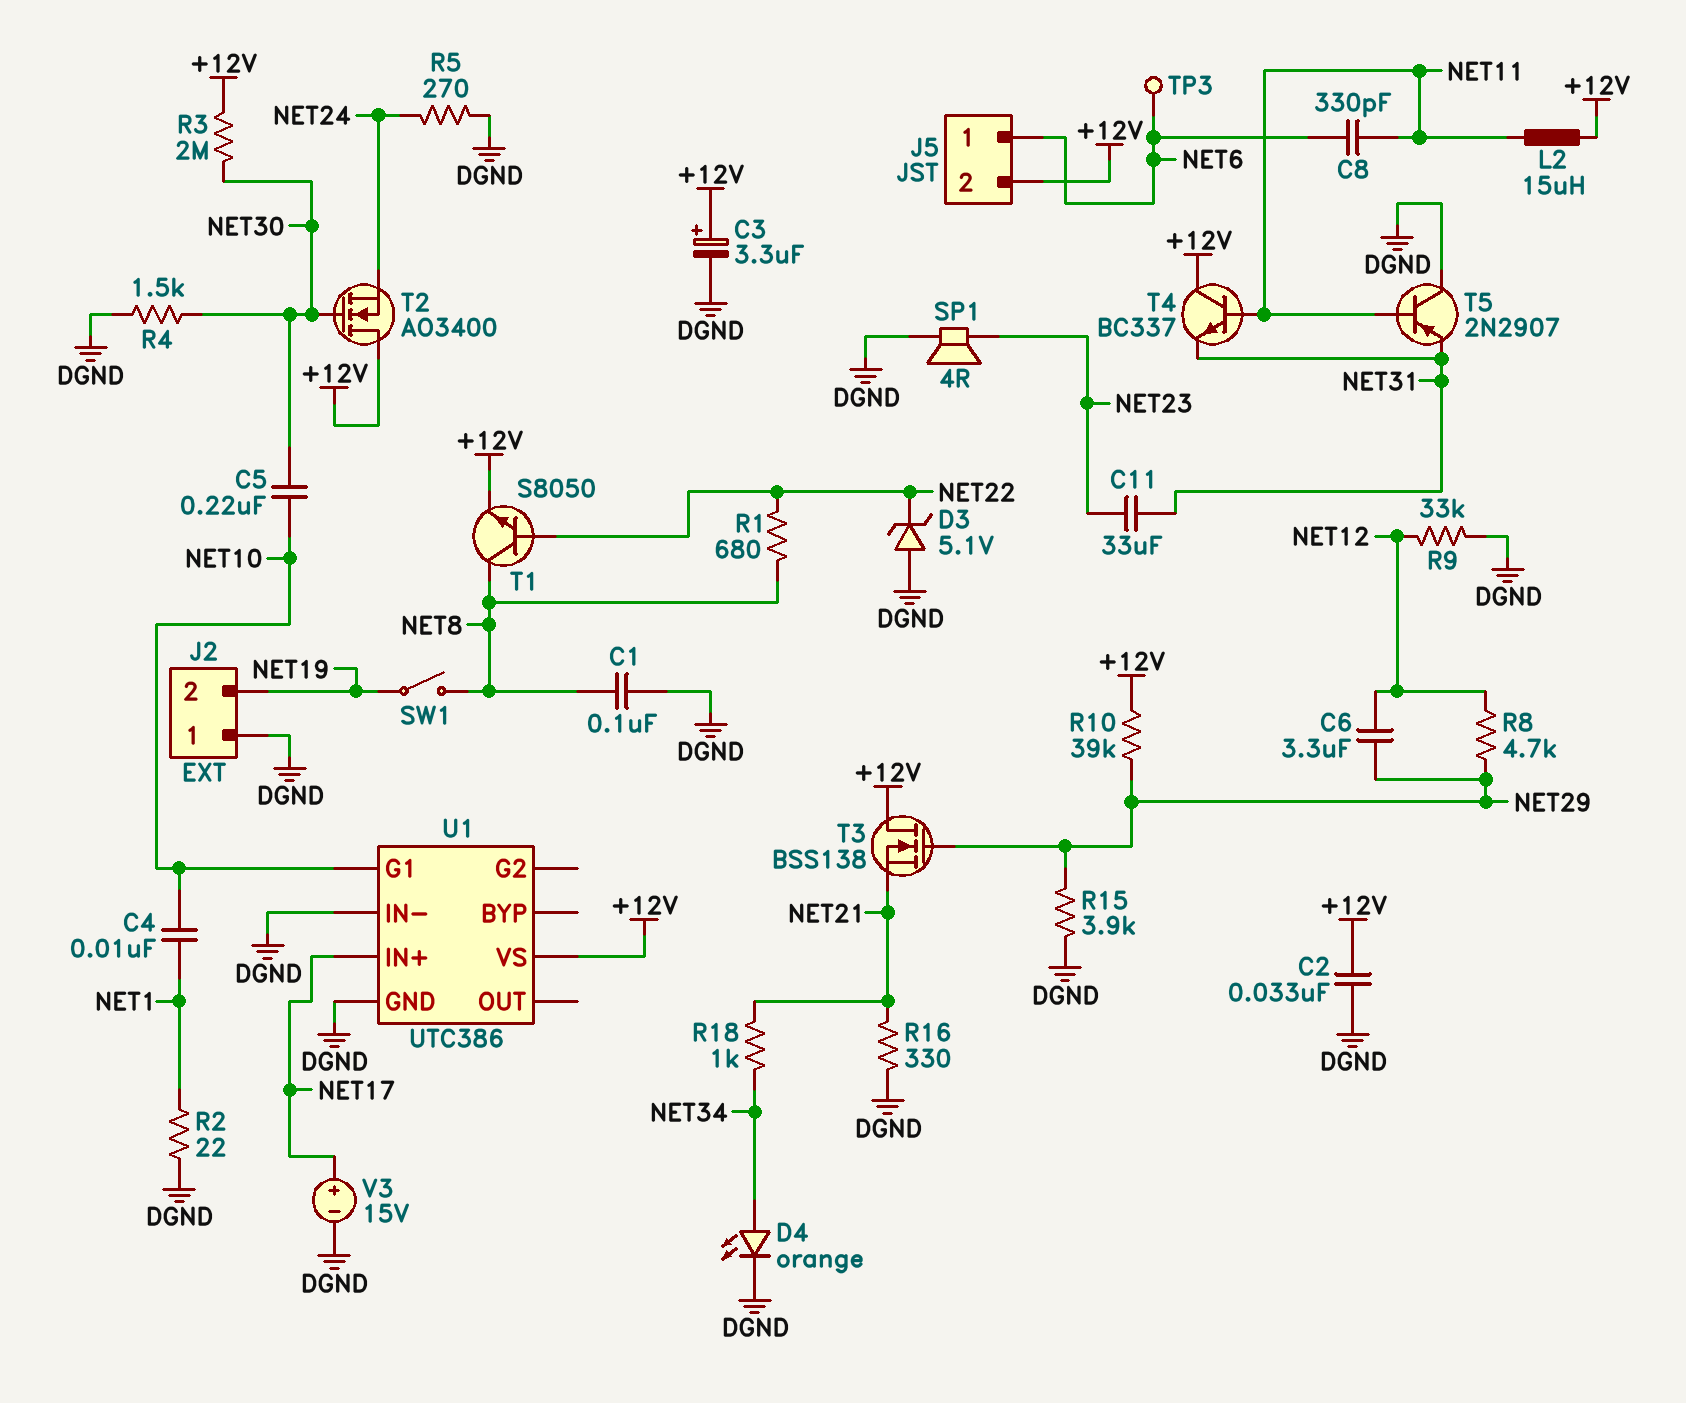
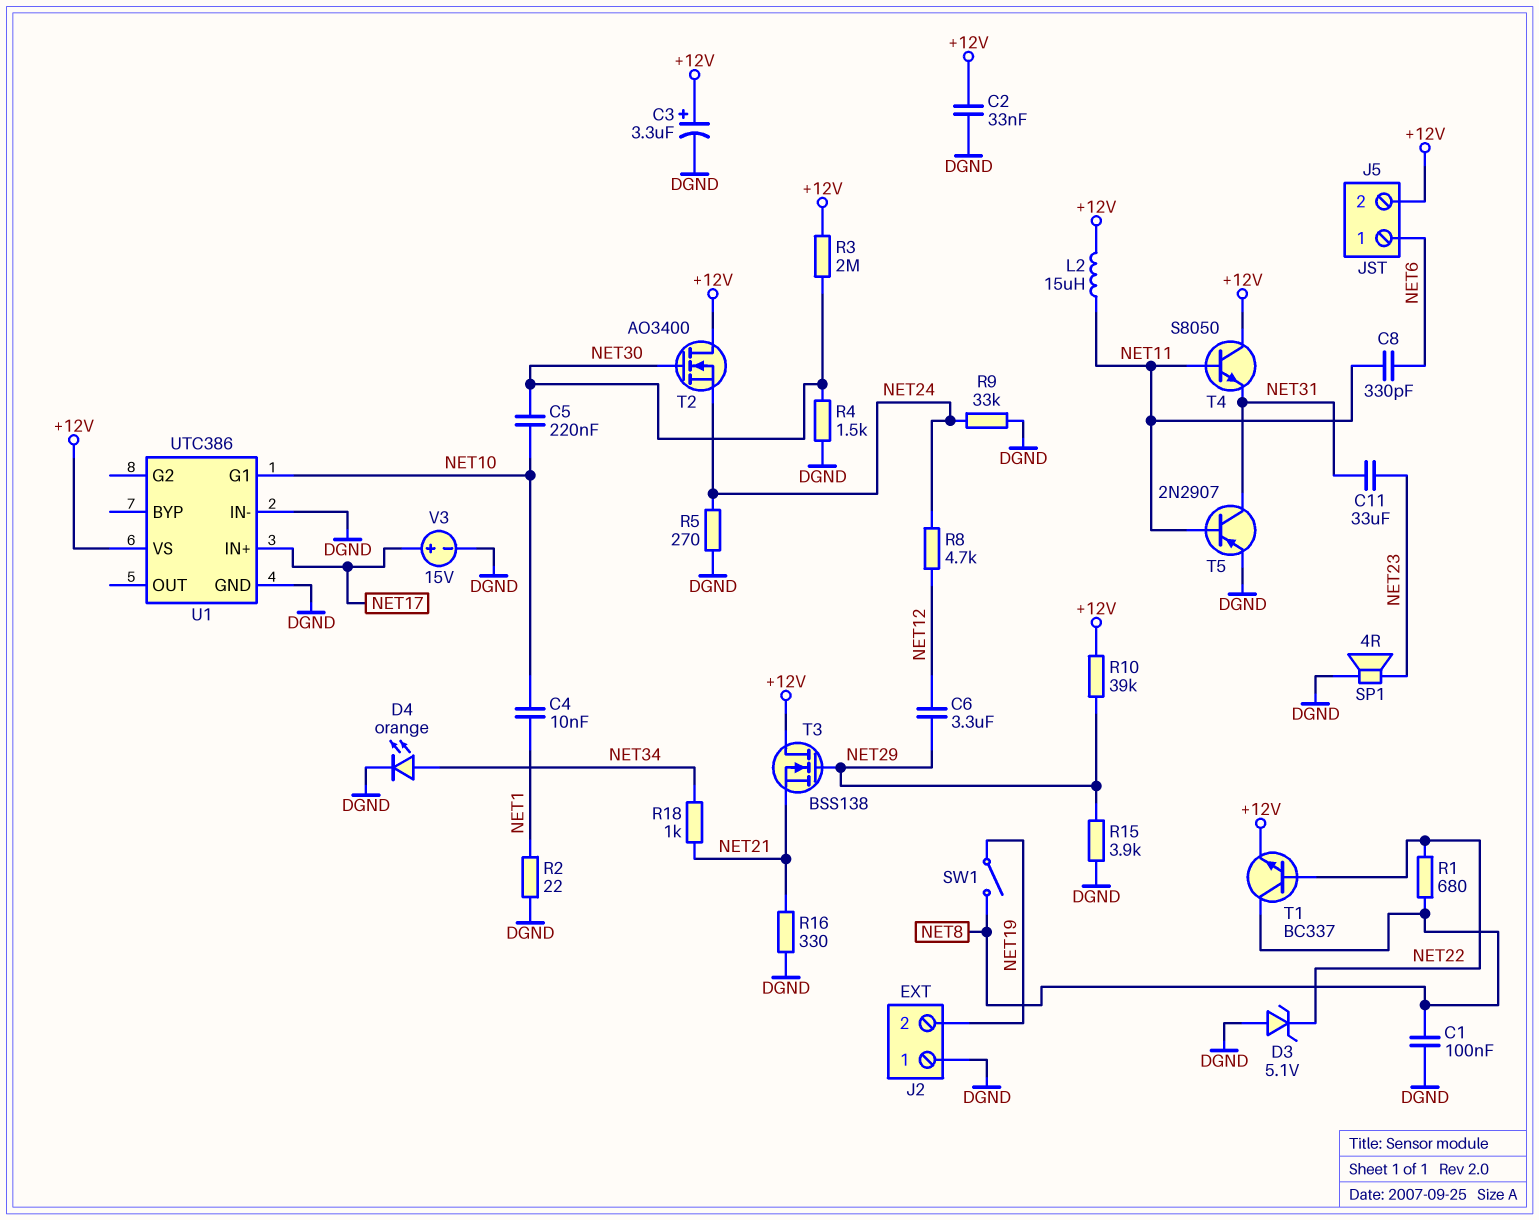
R8: 4.7k (NET12, NET29) -> 4.7k (NET12, NET24)
R9: 33k (DGND, NET12) -> 33k (DGND, NET24)
T1: NPN S8050 (B NET22, C NET8, E +12V) -> NPN BC337 (B NET22, C NET8, E +12V)
T4: NPN BC337 (B NET11, C +12V, E NET31) -> NPN S8050 (B NET11, C +12V, E NET31)
T5: PNP 2N2907 (B NET11, C DGND, E NET31) -> PNP 2N2907 (B NET11, C NET31, E DGND)
TP3: test point (NET6) -> none

